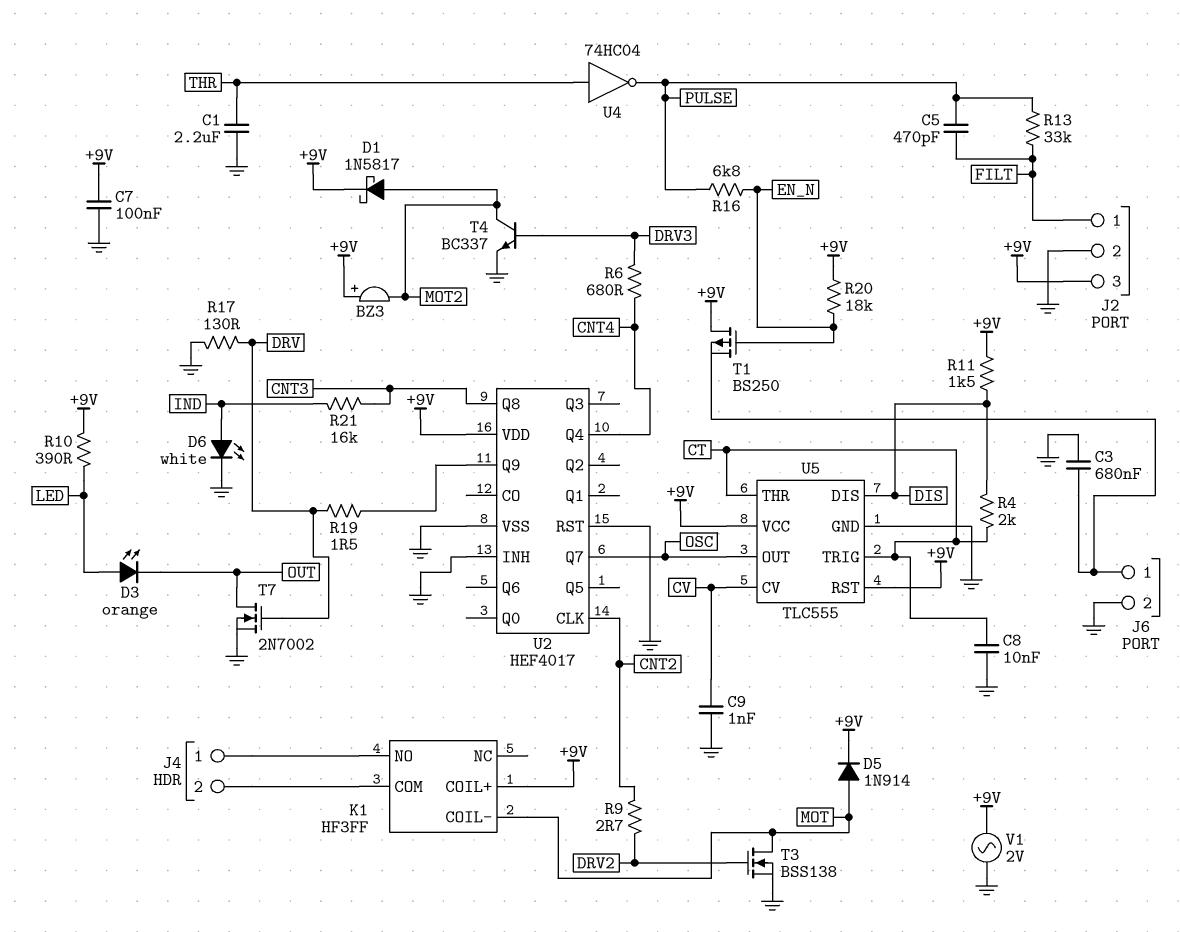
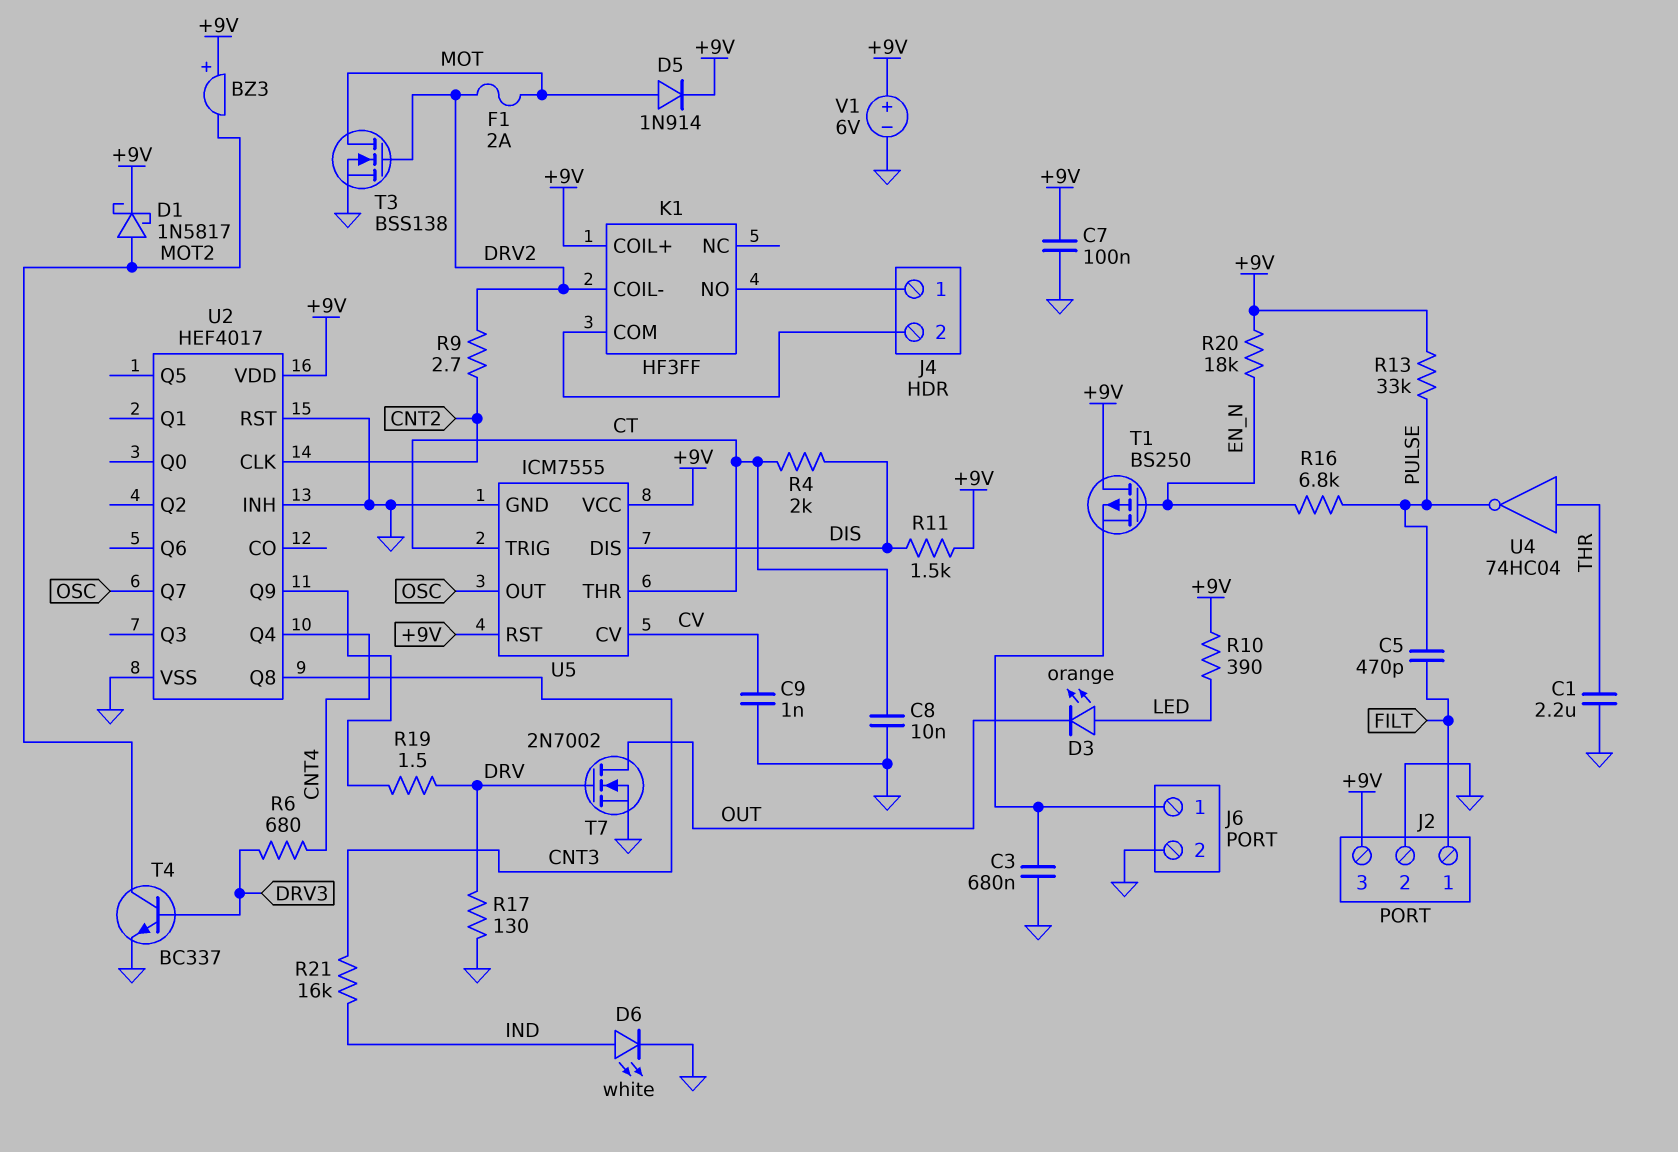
F1: none -> 2A (DRV2, MOT)
K1 pin COIL-: MOT -> DRV2
R13: 33k (FILT, PULSE) -> 33k (+9V, PULSE)
U5: TLC555 -> ICM7555
V1: AC 2V (+9V, GND) -> 6V (plus +9V, minus GND)

